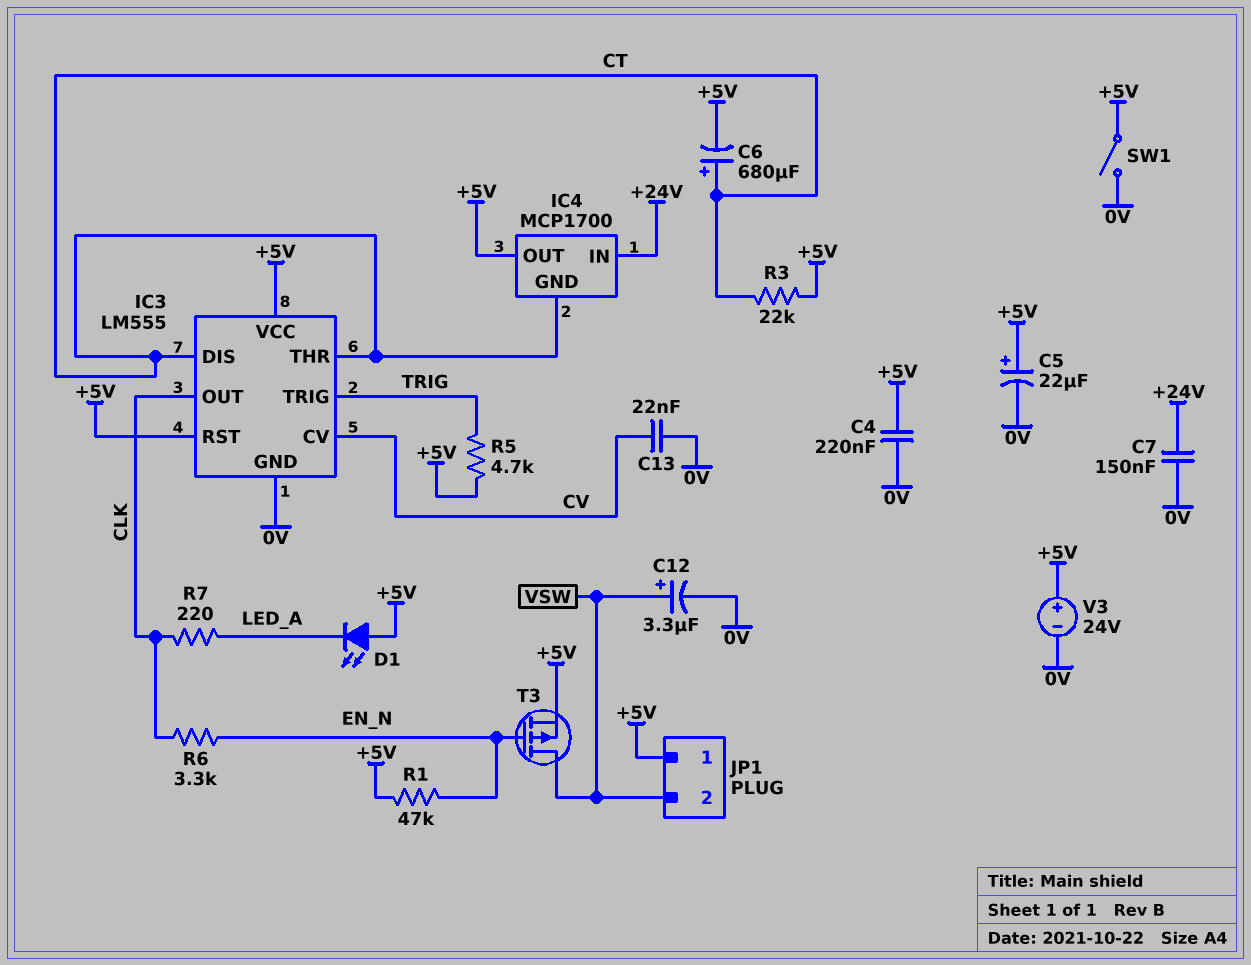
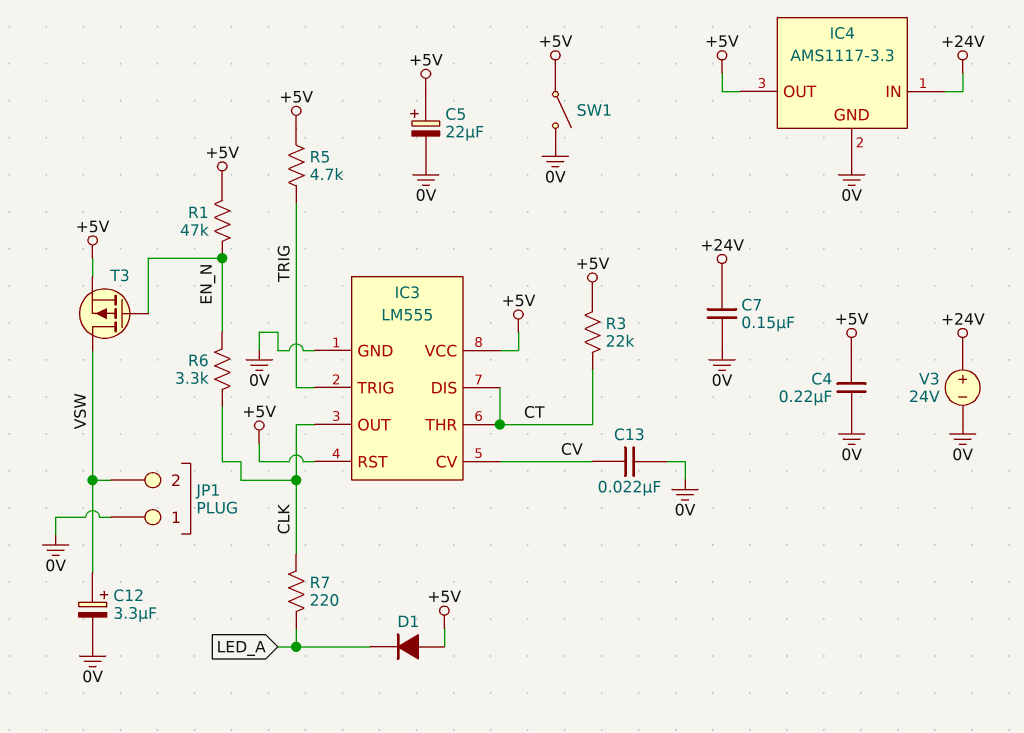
C6: 680uF (plus CT, minus +5V) -> none
D1: LED (A +5V, K LED_A) -> diode (A +5V, K LED_A)
IC4: MCP1700 -> AMS1117-3.3
IC4 pin GND: CT -> 0V
JP1 pin 1: +5V -> 0V
V3: 24V (plus +5V, minus 0V) -> 24V (plus +24V, minus 0V)

